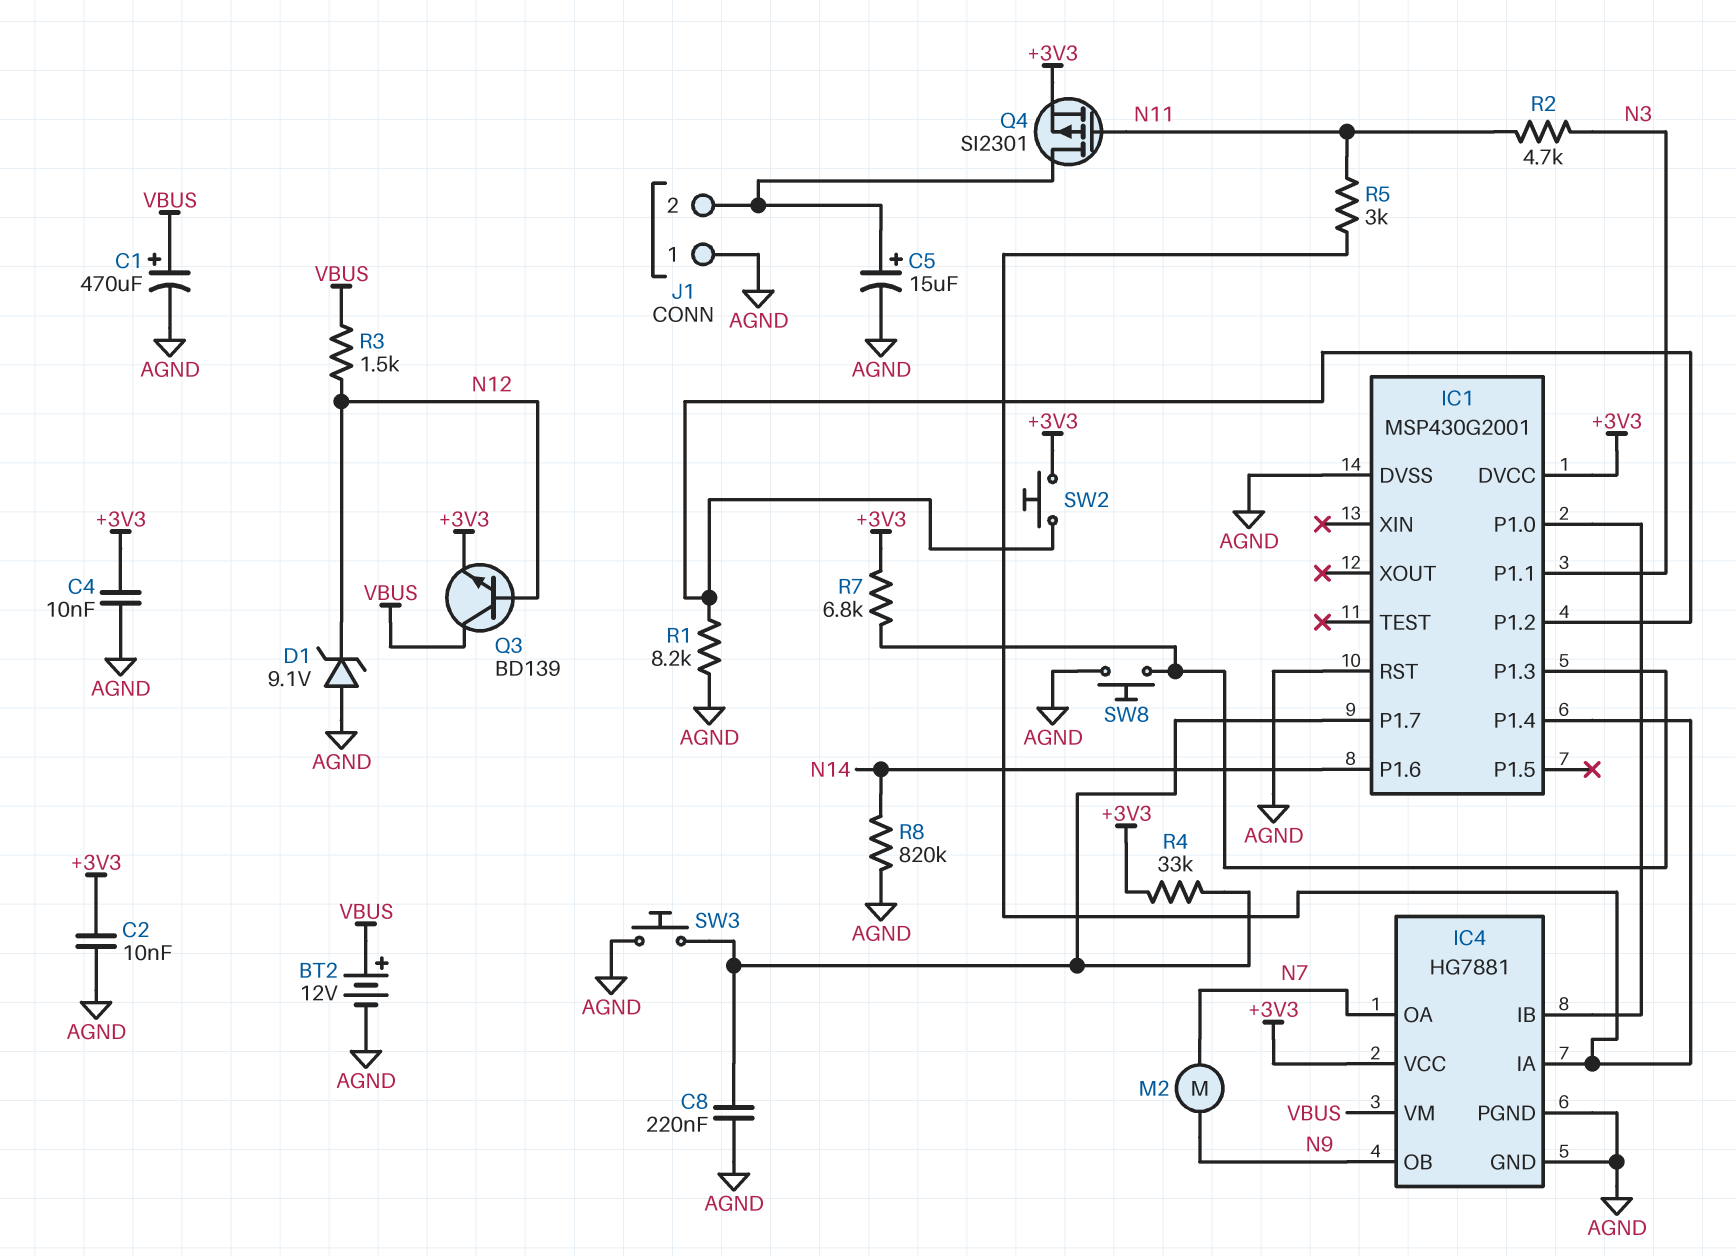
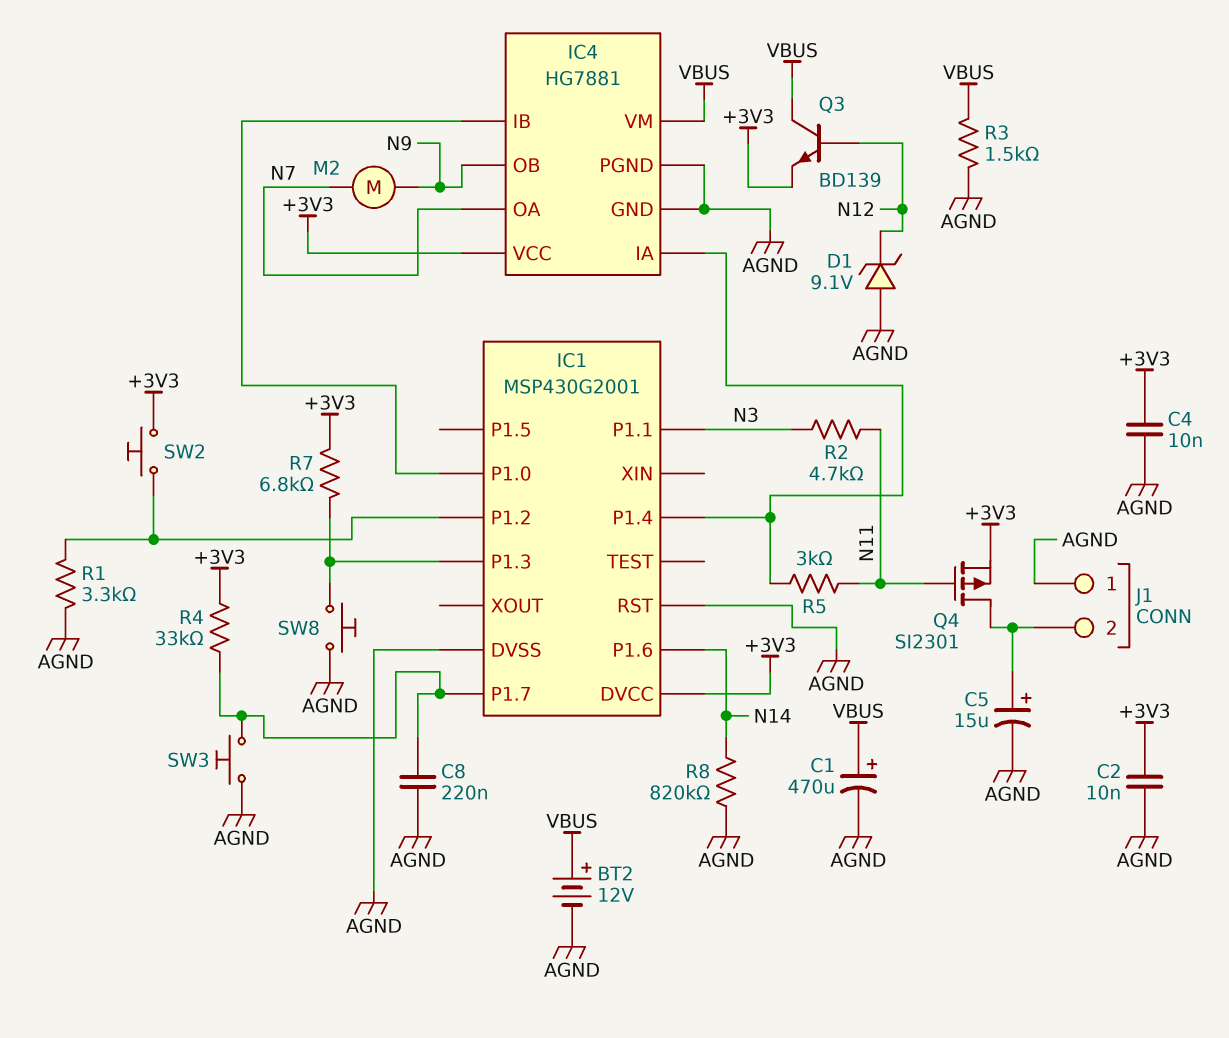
R1: 8.2k (AGND, IC1/P1.2) -> 3.3k (AGND, IC1/P1.2)
R3: 1.5k (N12, VBUS) -> 1.5k (AGND, VBUS)

